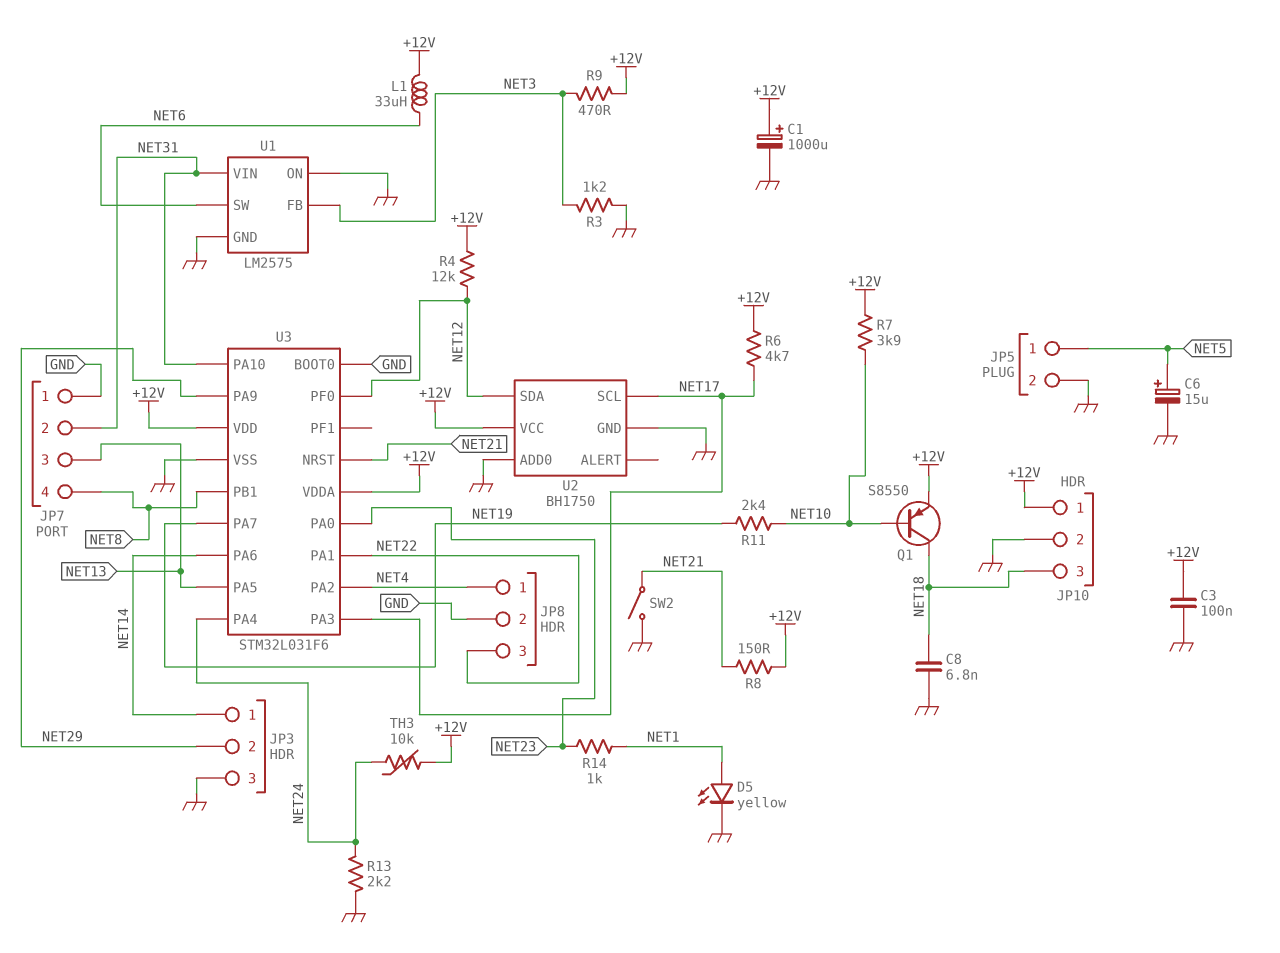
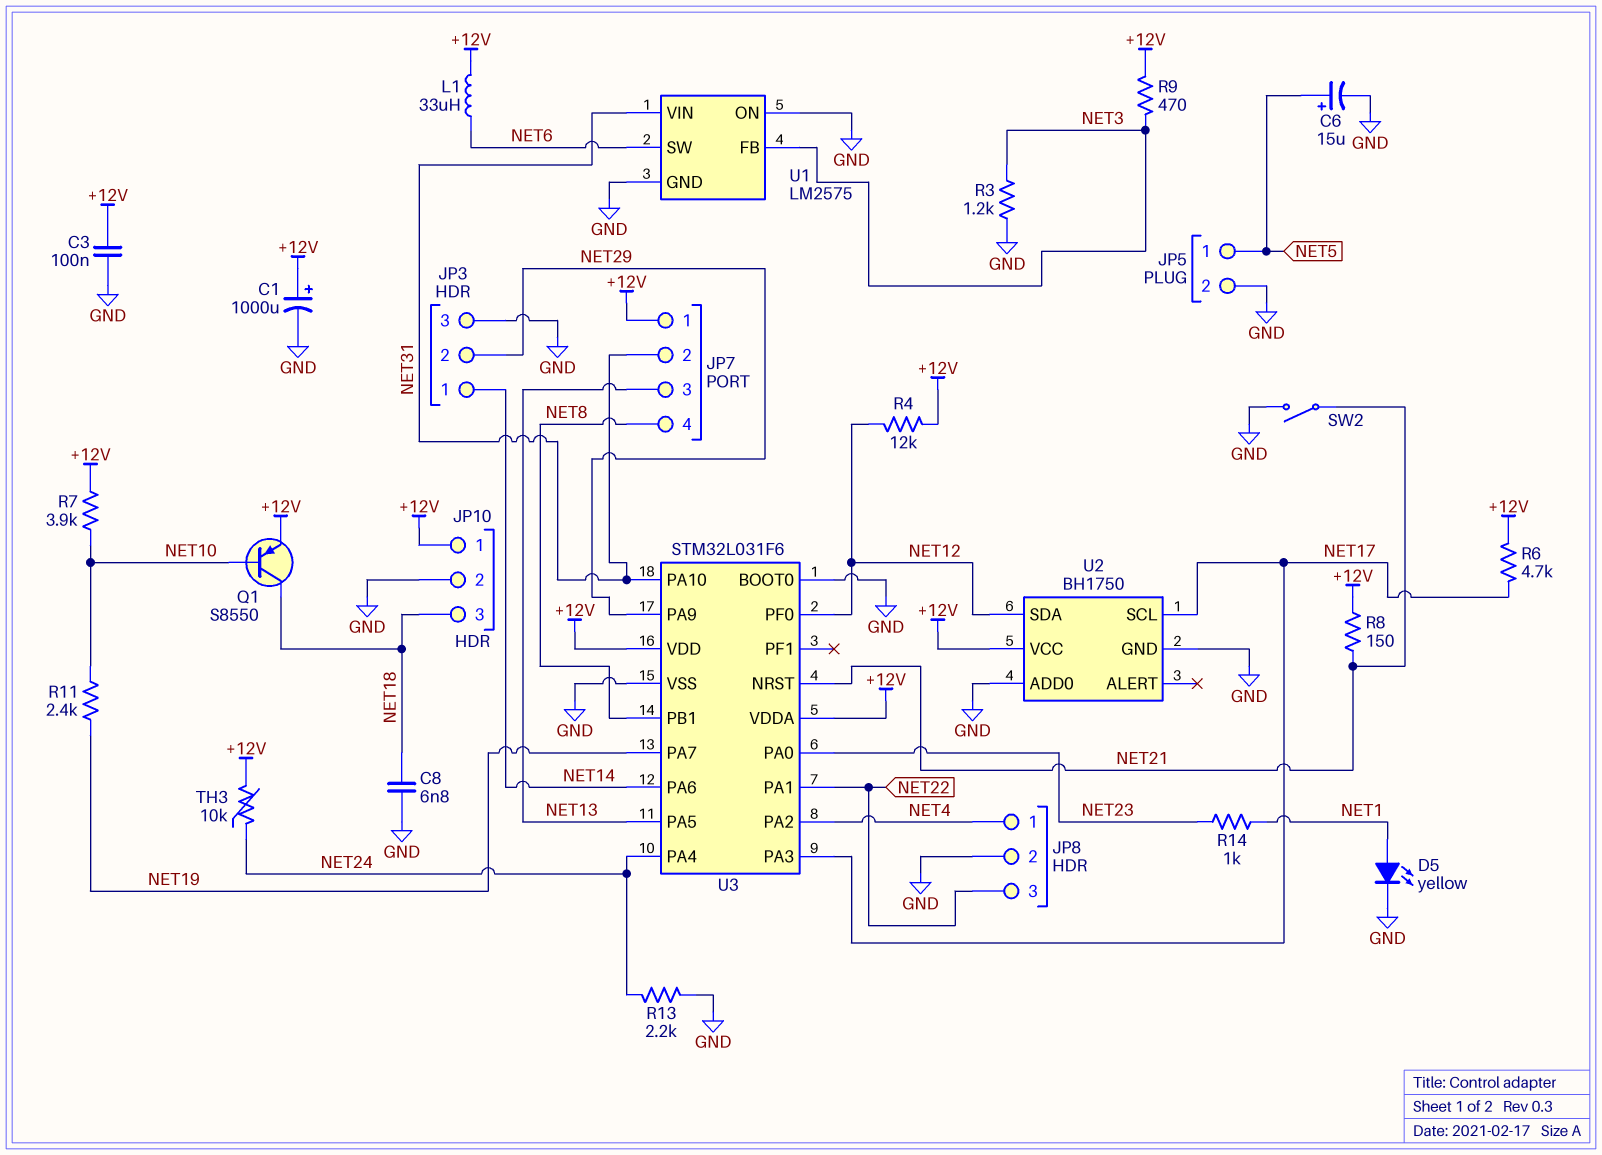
JP7 pin 1: GND -> +12V

